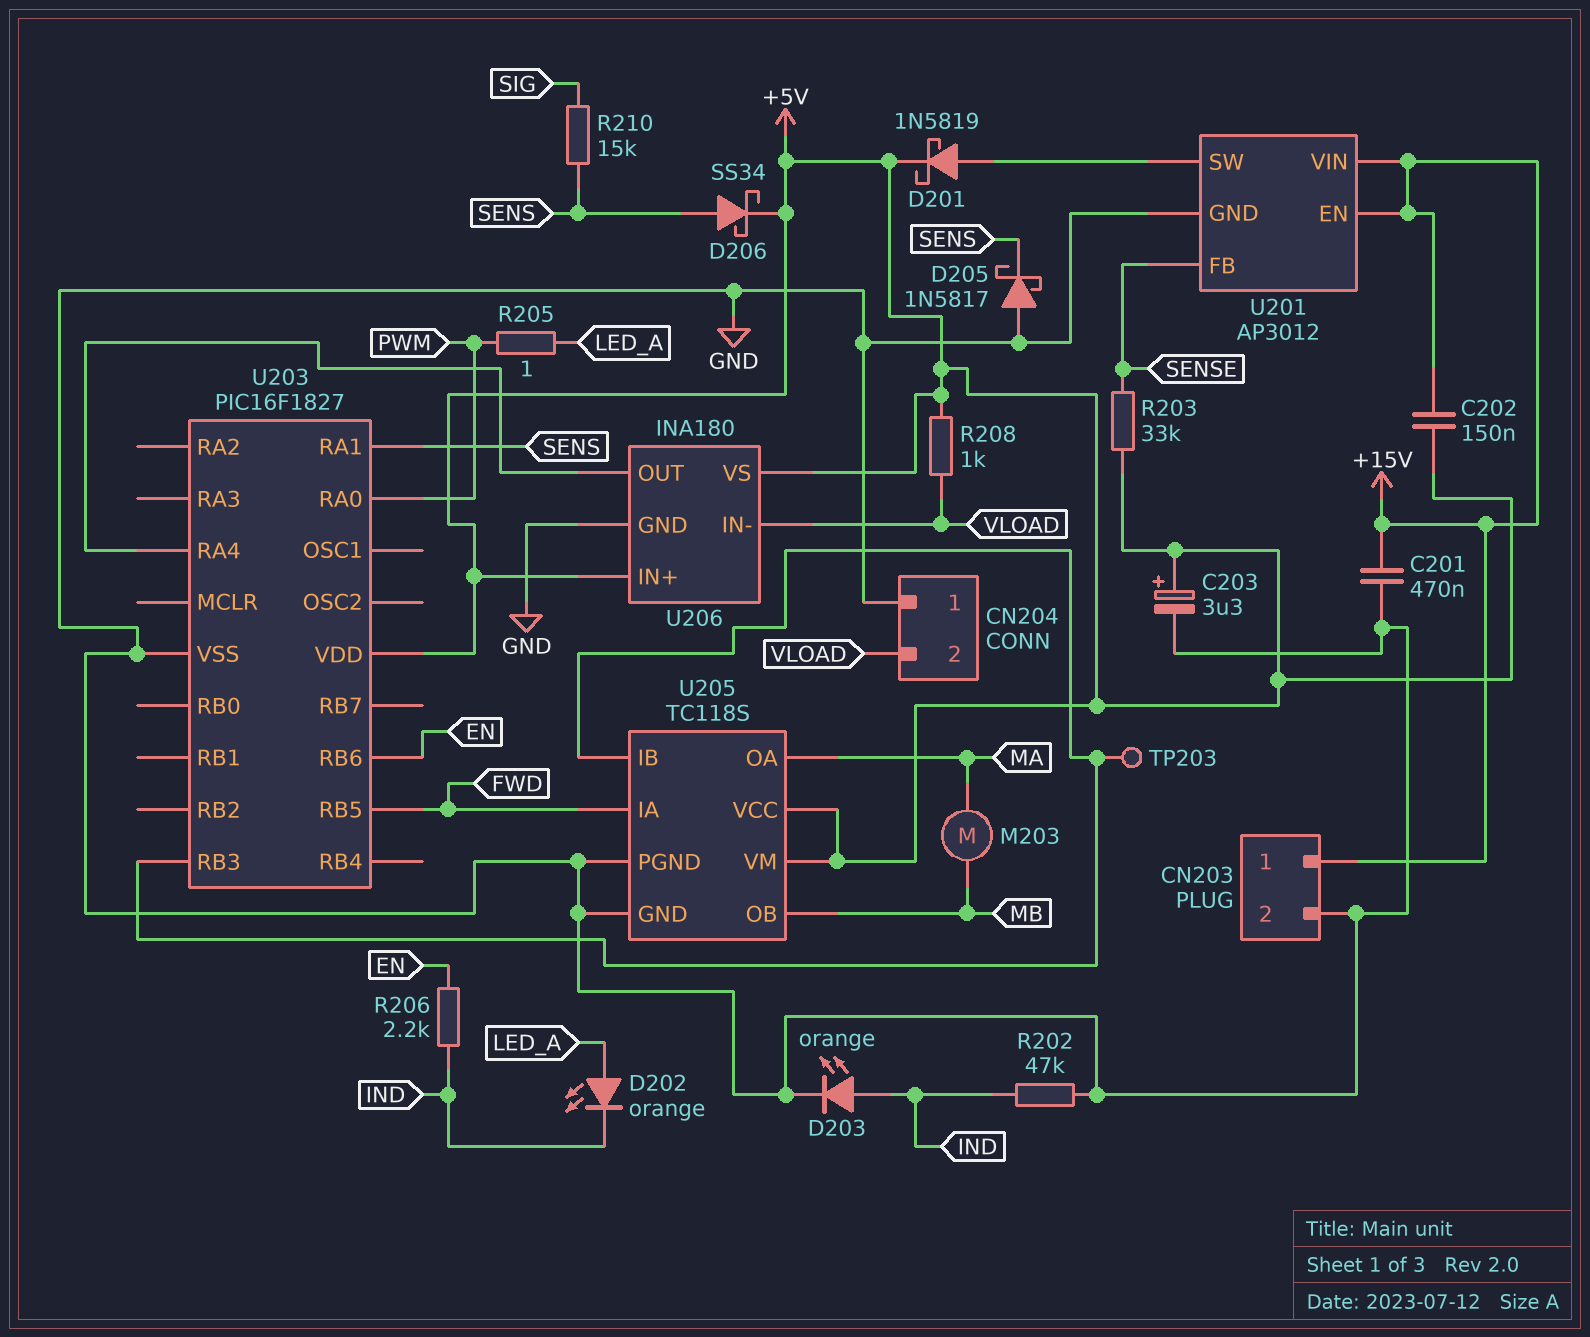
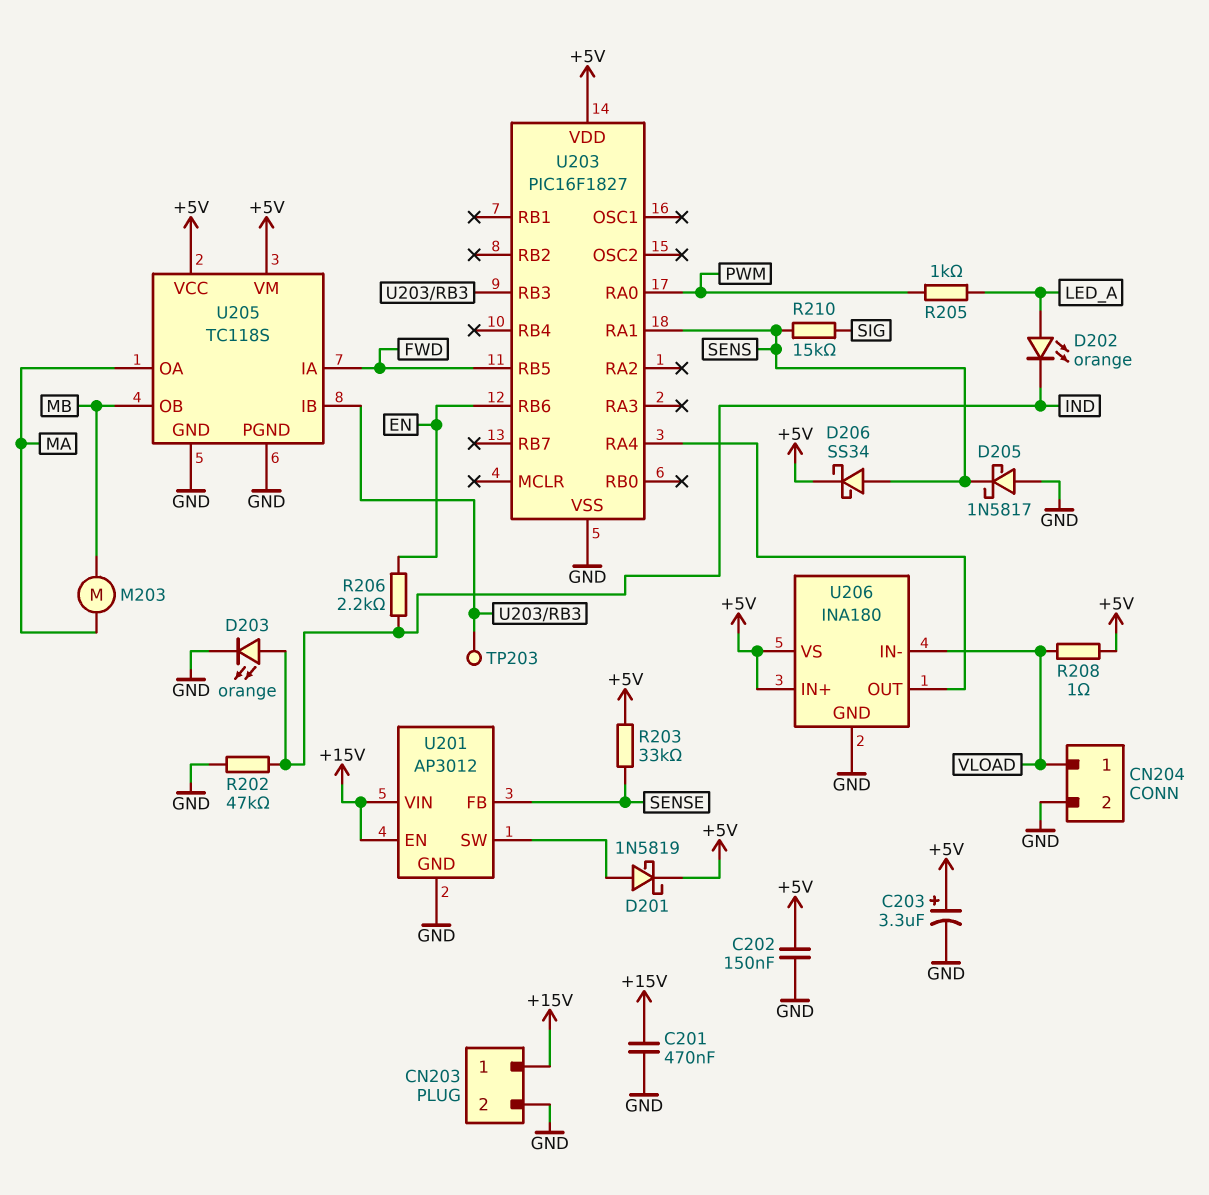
C202: 150nF (+5V, +15V) -> 150nF (+5V, GND)
CN204 pin 1: GND -> VLOAD
CN204 pin 2: VLOAD -> GND
R205: 1 (LED_A, PWM) -> 1k (LED_A, PWM)
R208: 1k (+5V, VLOAD) -> 1 (+5V, VLOAD)

